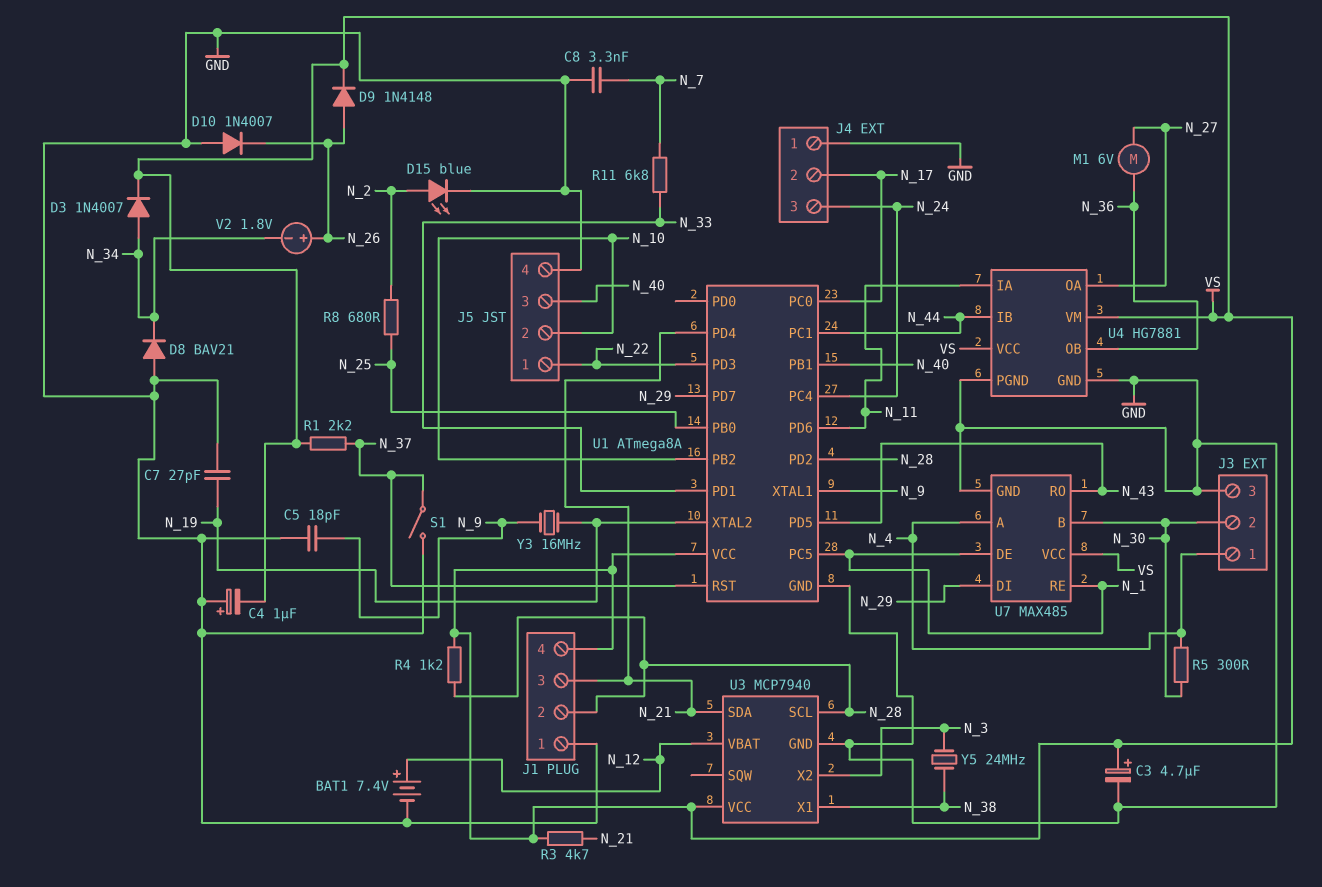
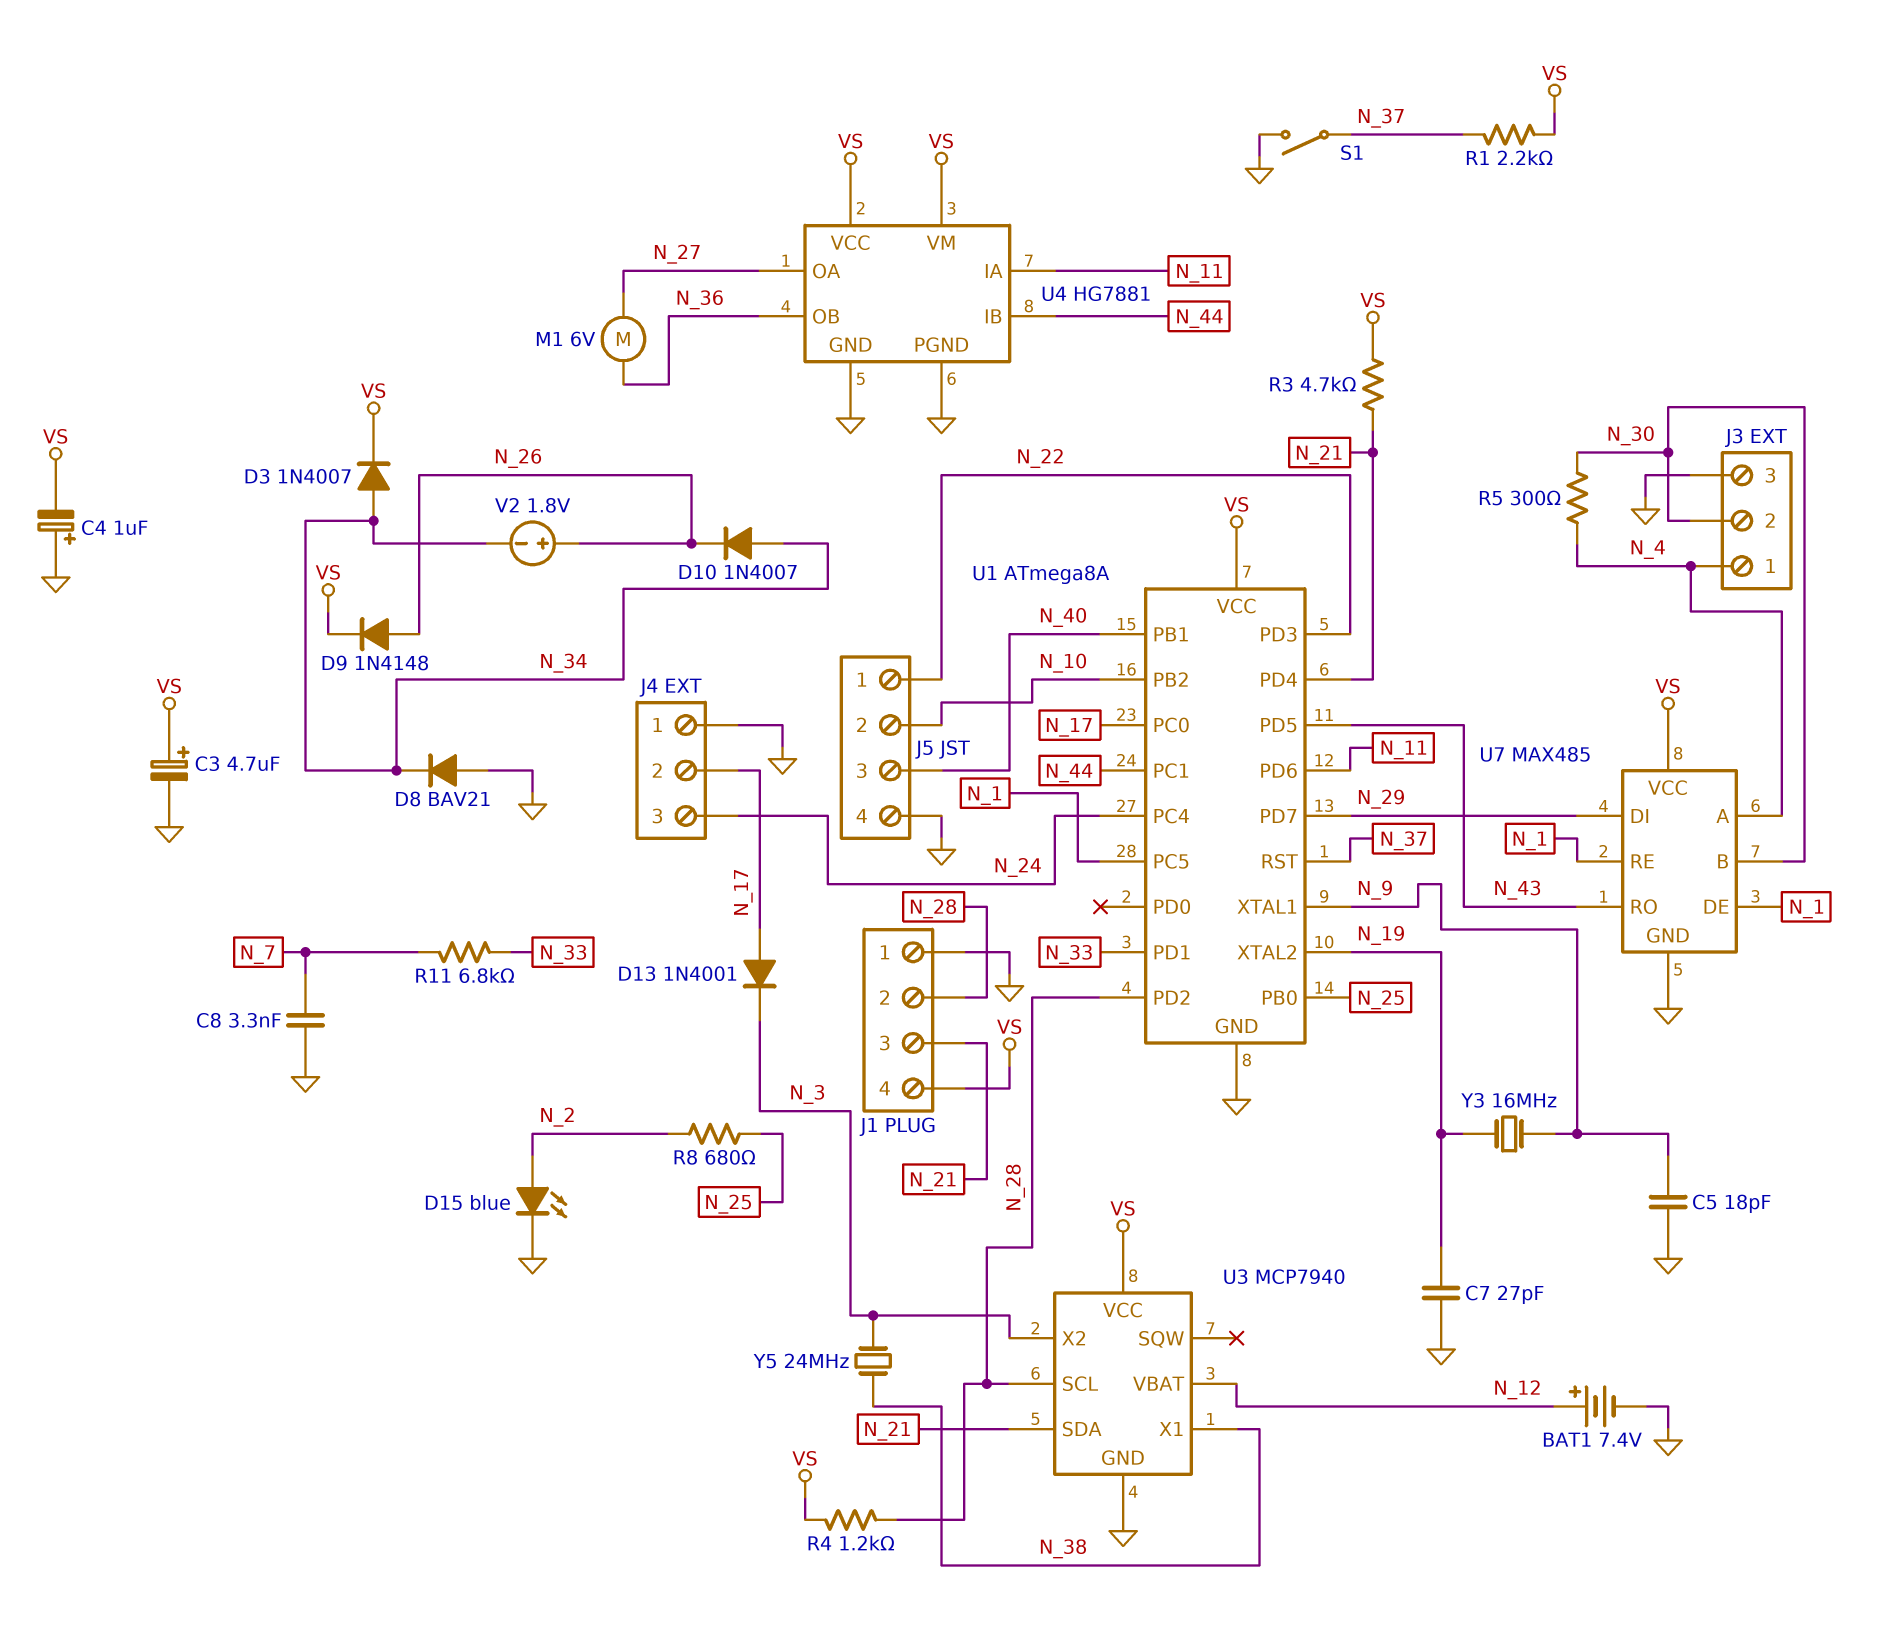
D10: diode 1N4007 (A GND, K N_26) -> diode 1N4007 (A N_34, K N_26)
D13: none -> diode 1N4001 (A N_17, K N_3)

